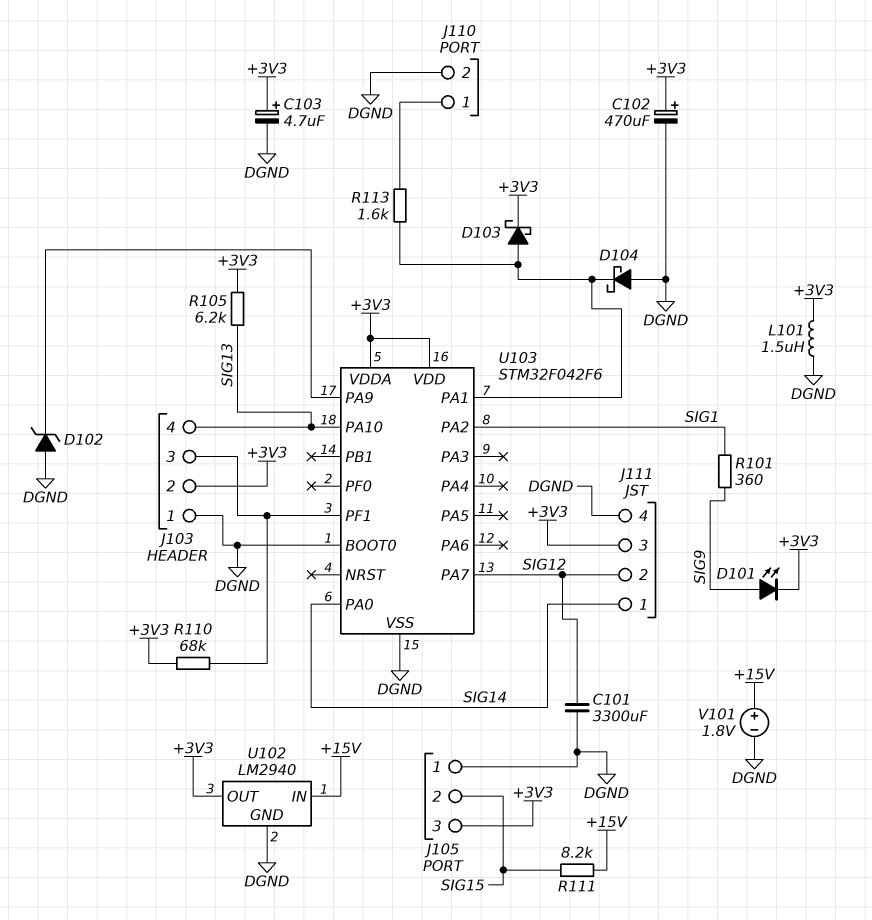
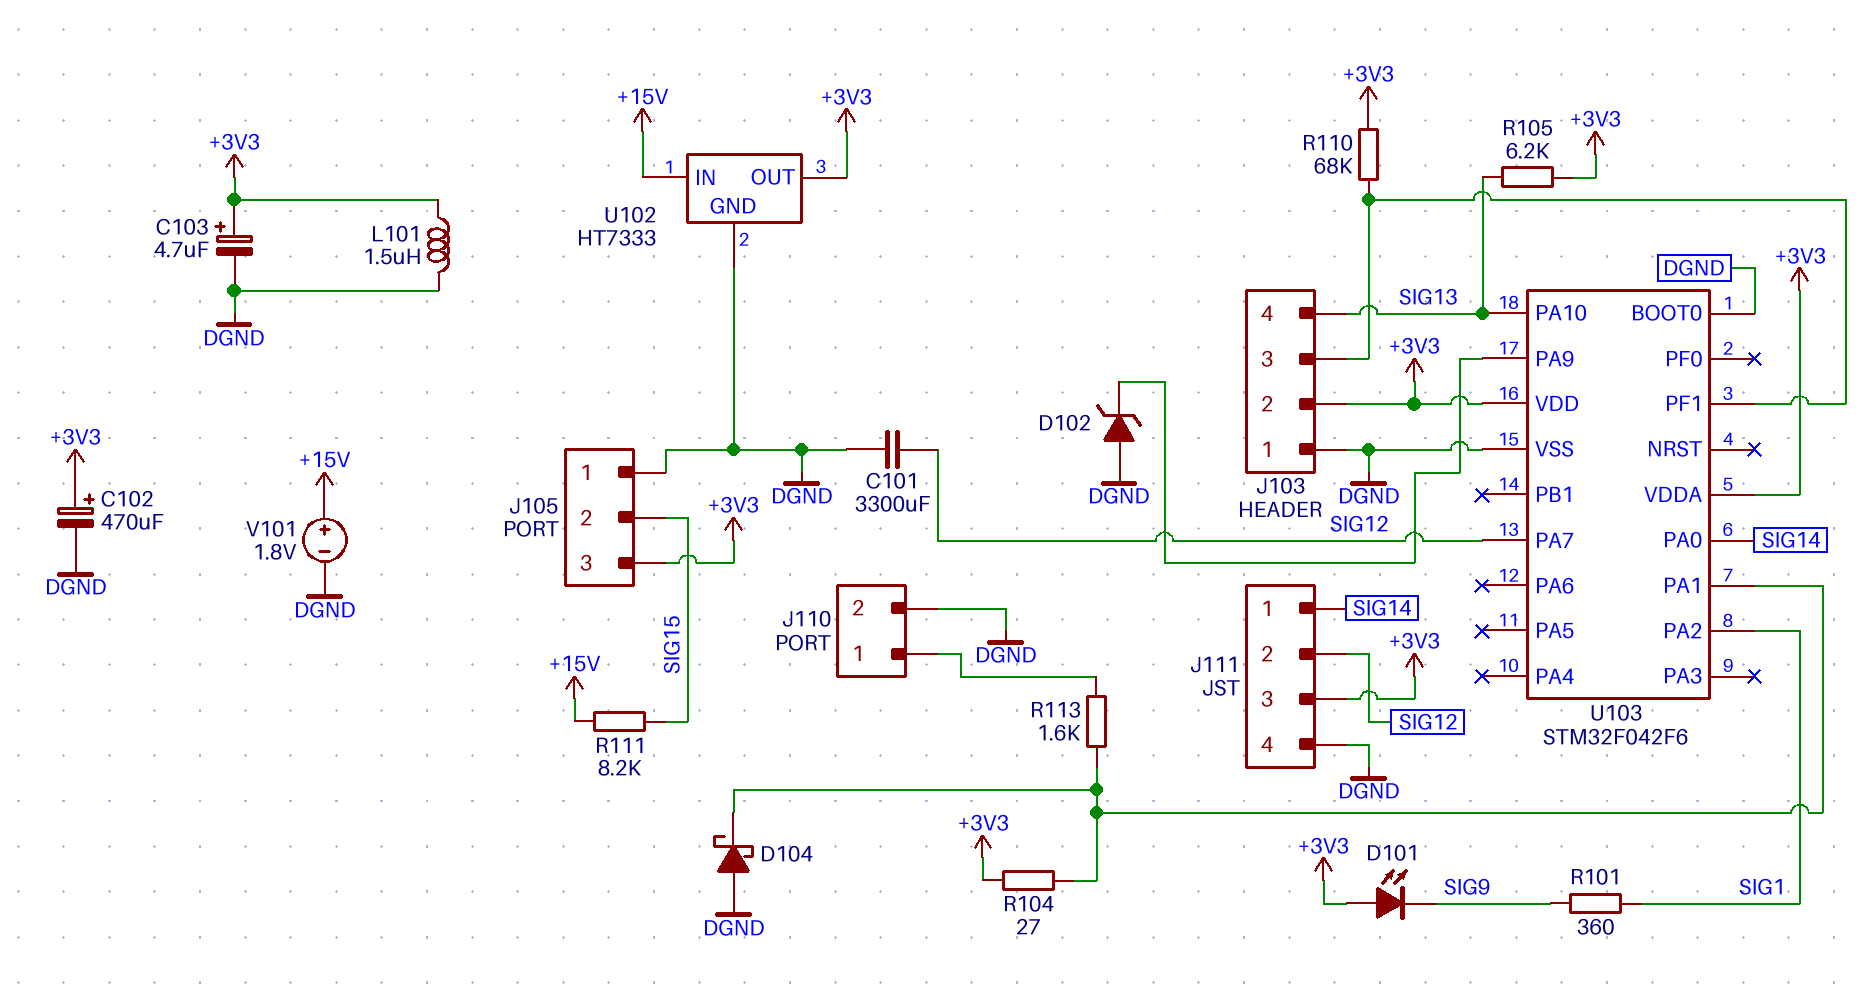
D101: LED (A SIG9, K +3V3) -> LED (A +3V3, K SIG9)
D103: schottky (A U103/PA1, K +3V3) -> none
R104: none -> 27 (+3V3, U103/PA1)
U102: LM2940 -> HT7333

